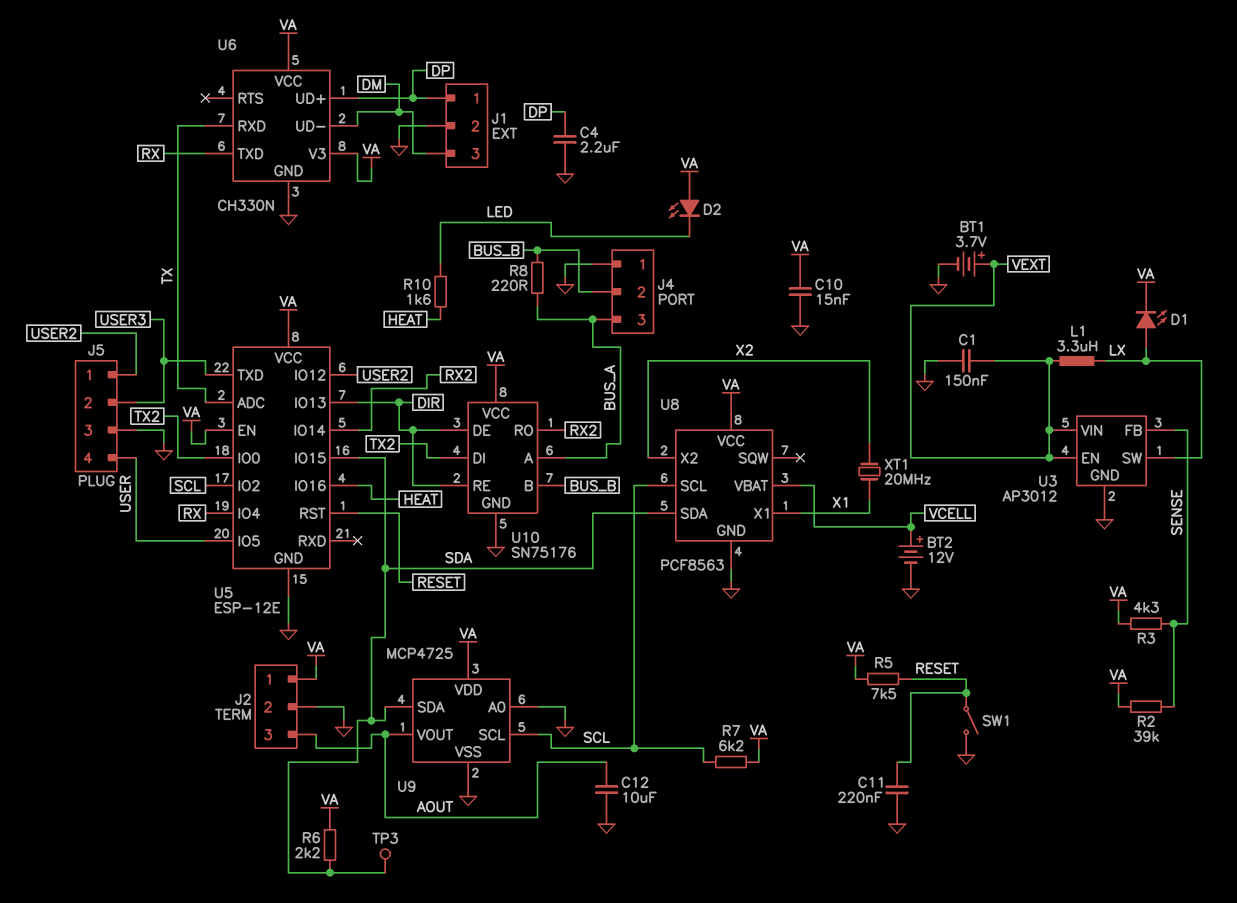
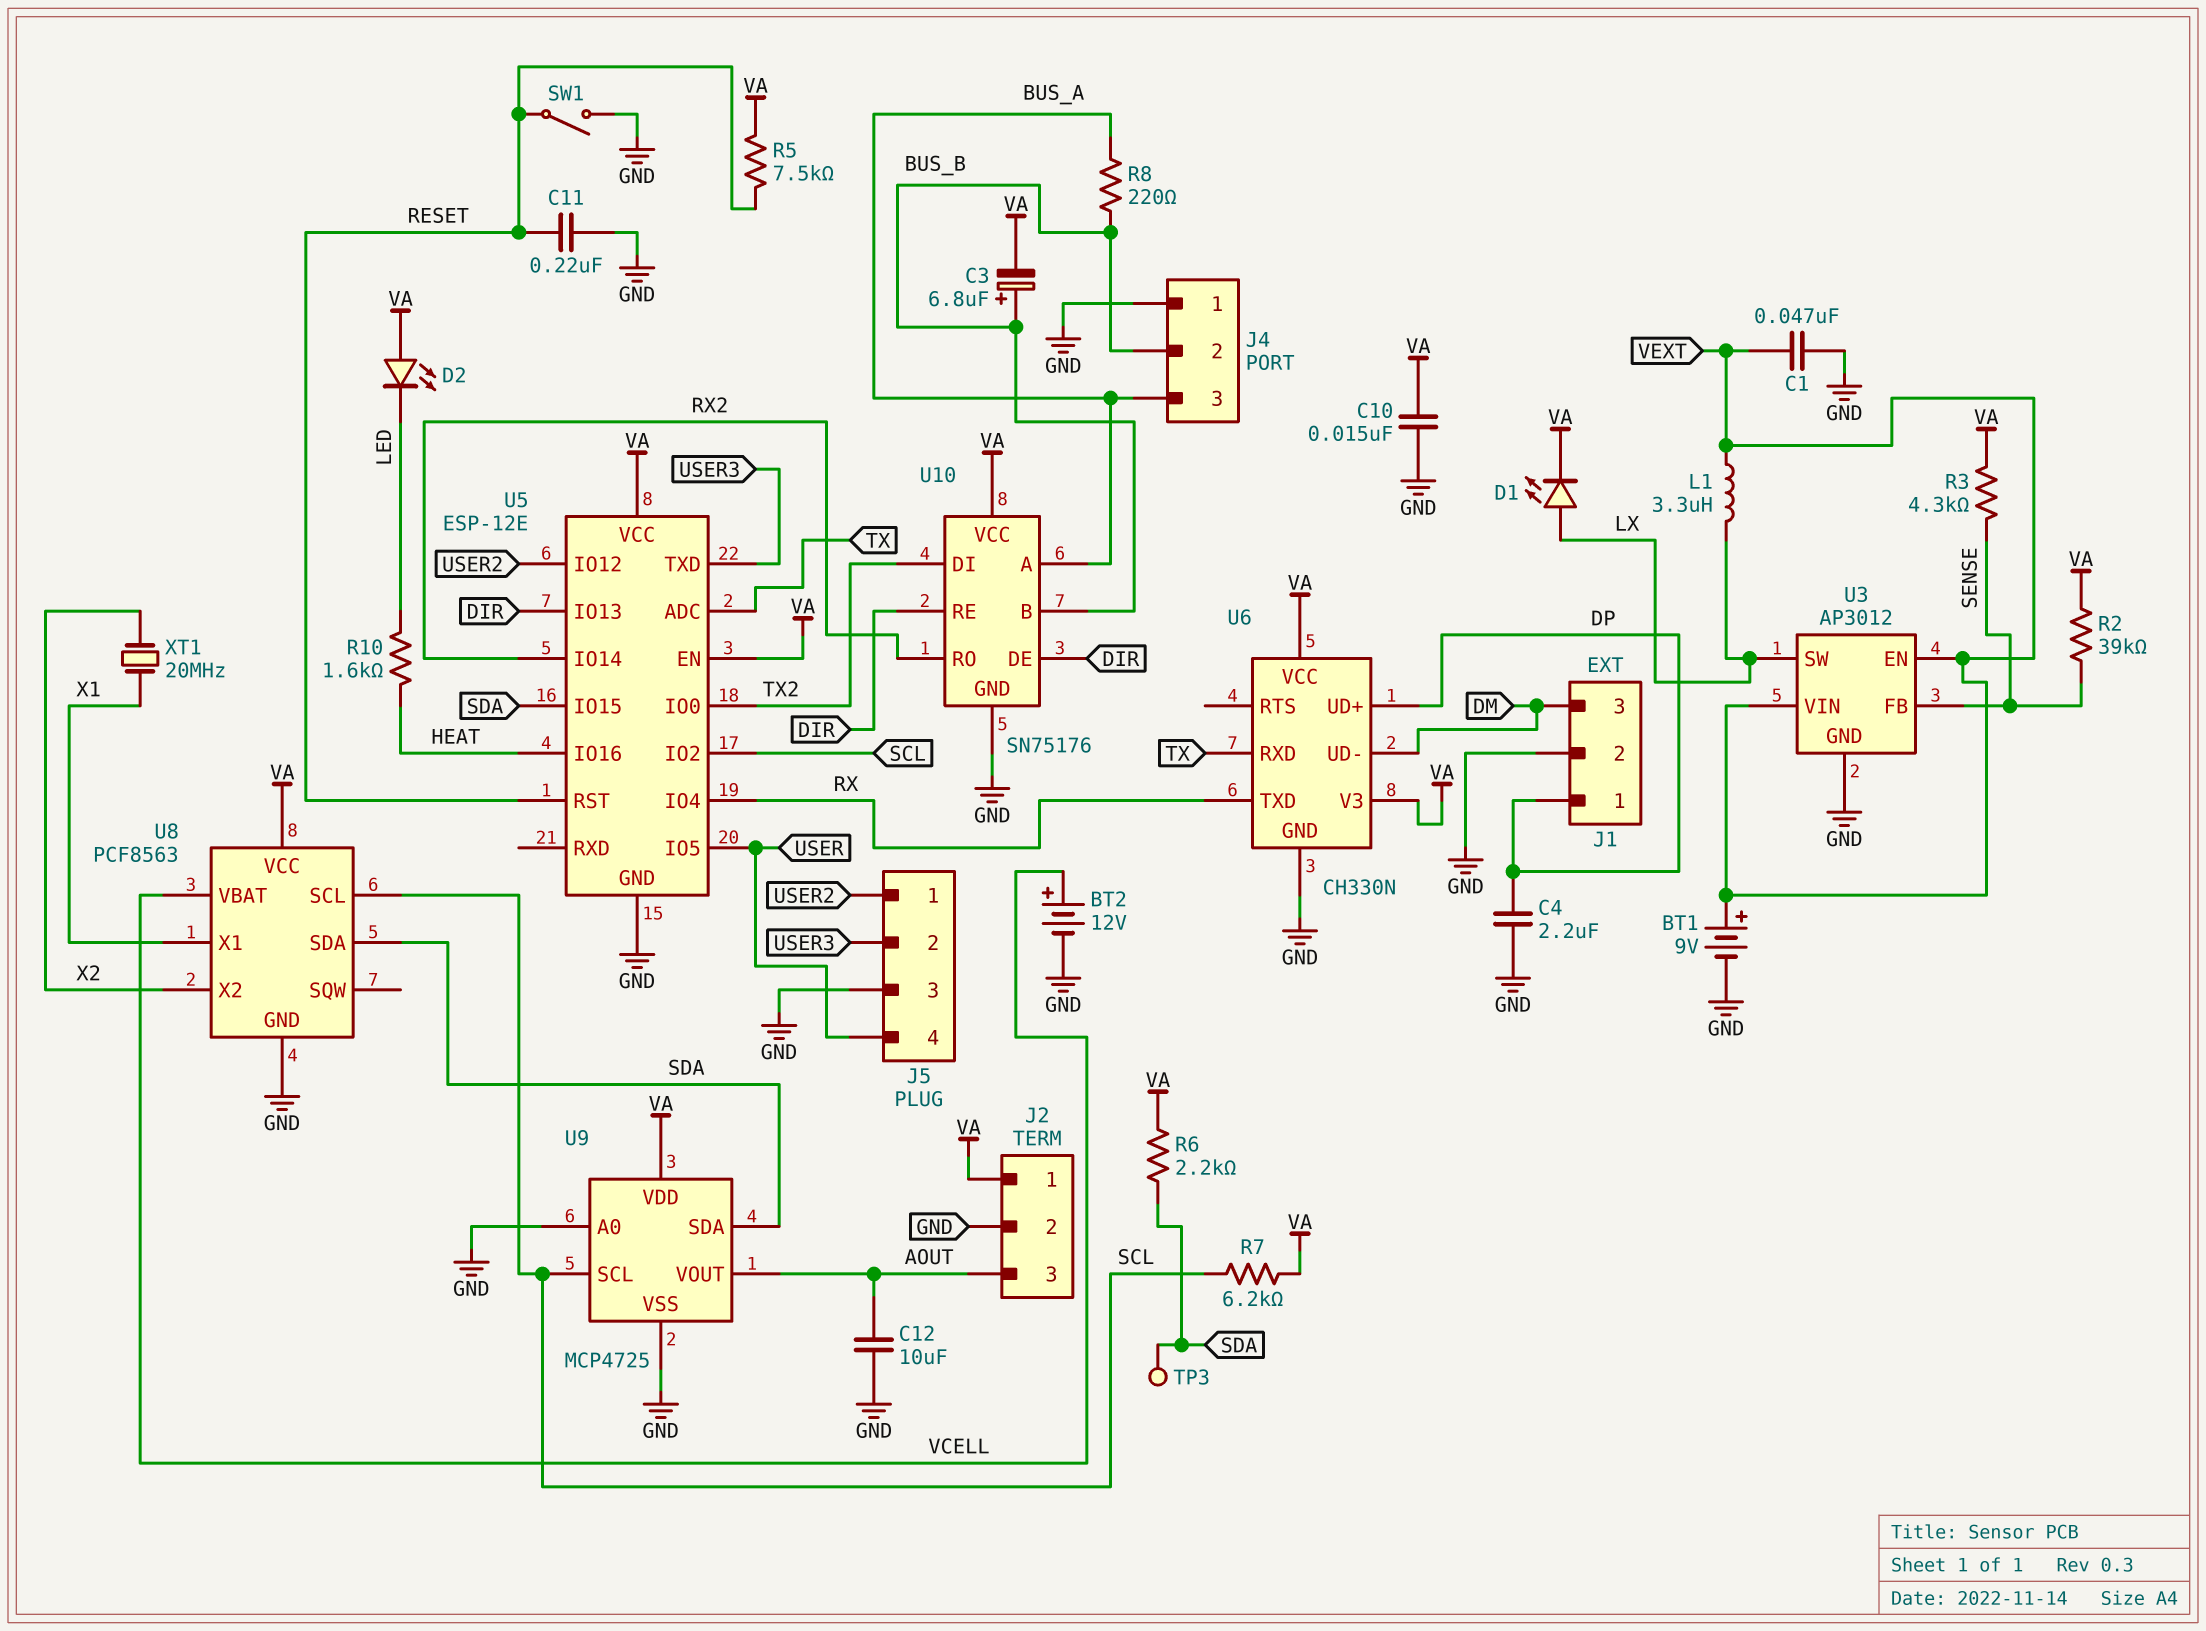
BT1: 3.7V (plus VEXT, minus GND) -> 9V (plus VEXT, minus GND)
C1: 150nF (GND, VEXT) -> 47nF (GND, VEXT)
C3: none -> 6.8uF (plus BUS_B, minus VA)

